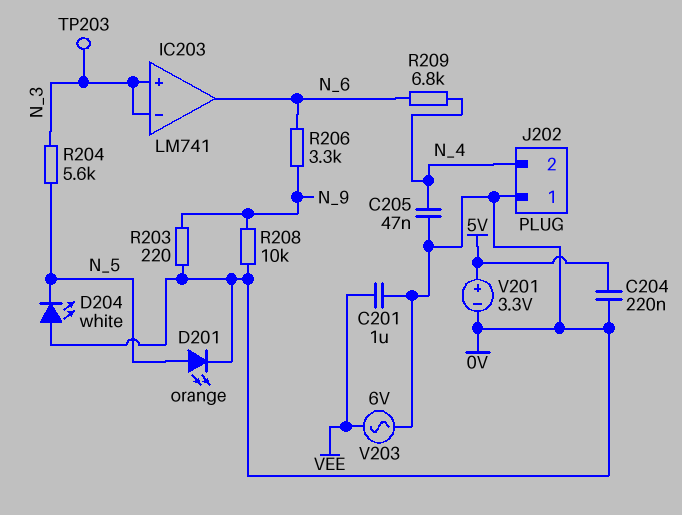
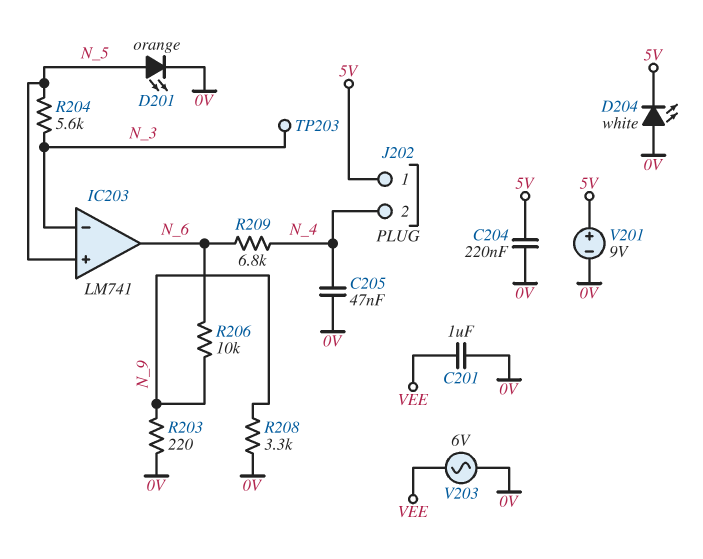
D204: LED white (A 0V, K N_5) -> LED white (A 0V, K 5V)
IC203 pin in+: N_3 -> N_5
J202 pin 1: 0V -> 5V
R206: 3.3k (N_6, N_9) -> 10k (N_6, N_9)
R208: 10k (0V, N_9) -> 3.3k (0V, N_9)
V201: 3.3V (plus 5V, minus 0V) -> 9V (plus 5V, minus 0V)

